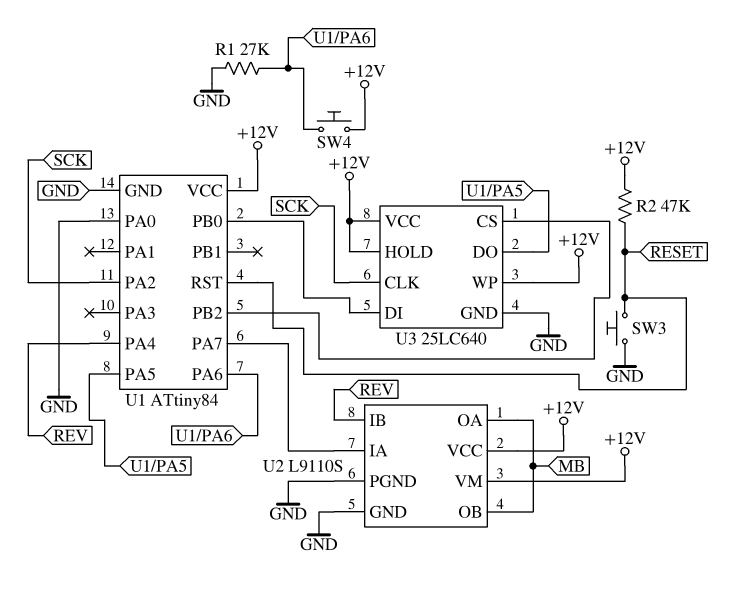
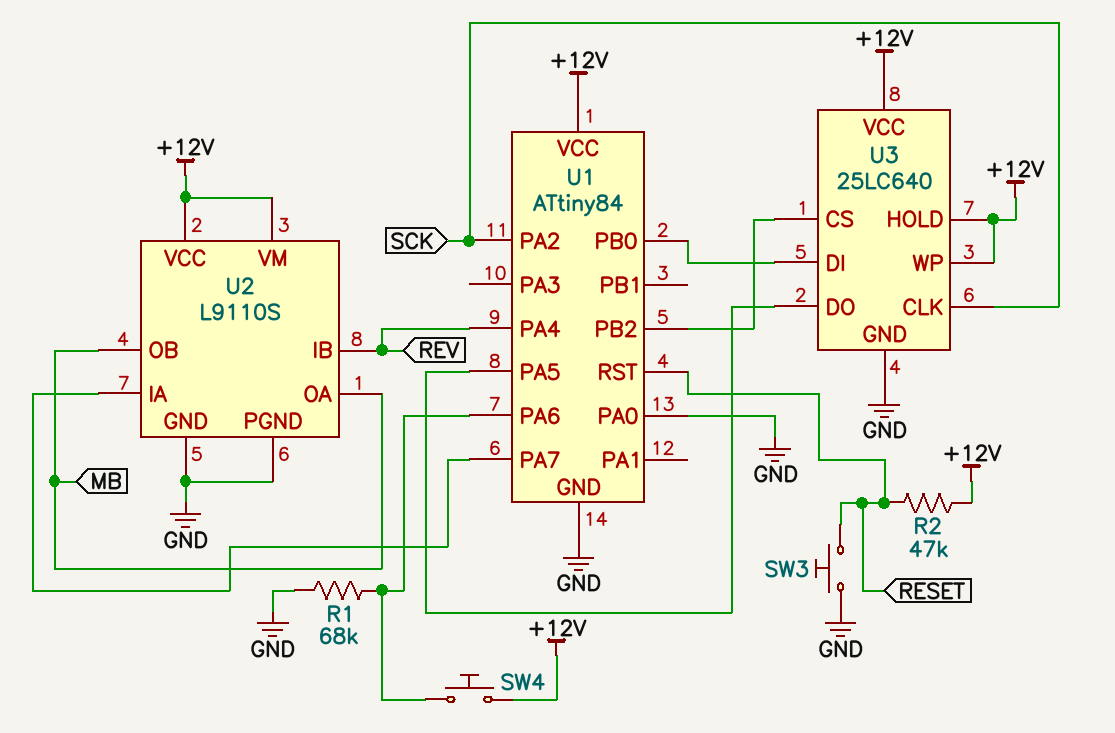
R1: 27k (GND, U1/PA6) -> 68k (GND, U1/PA6)

